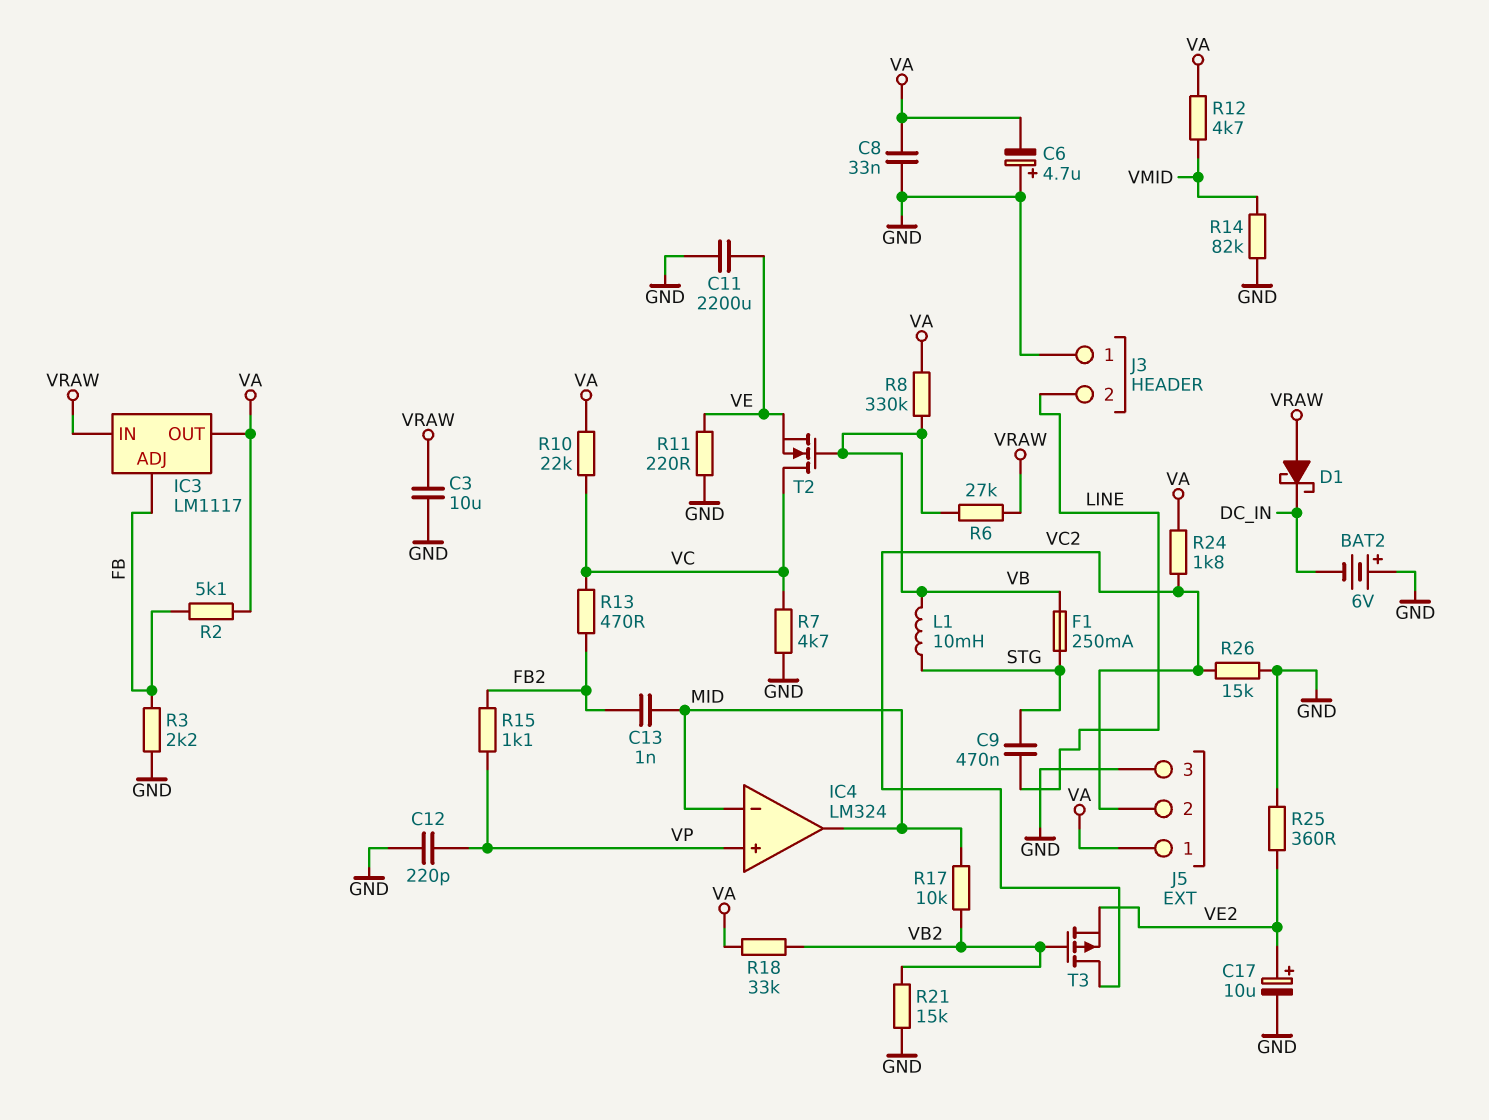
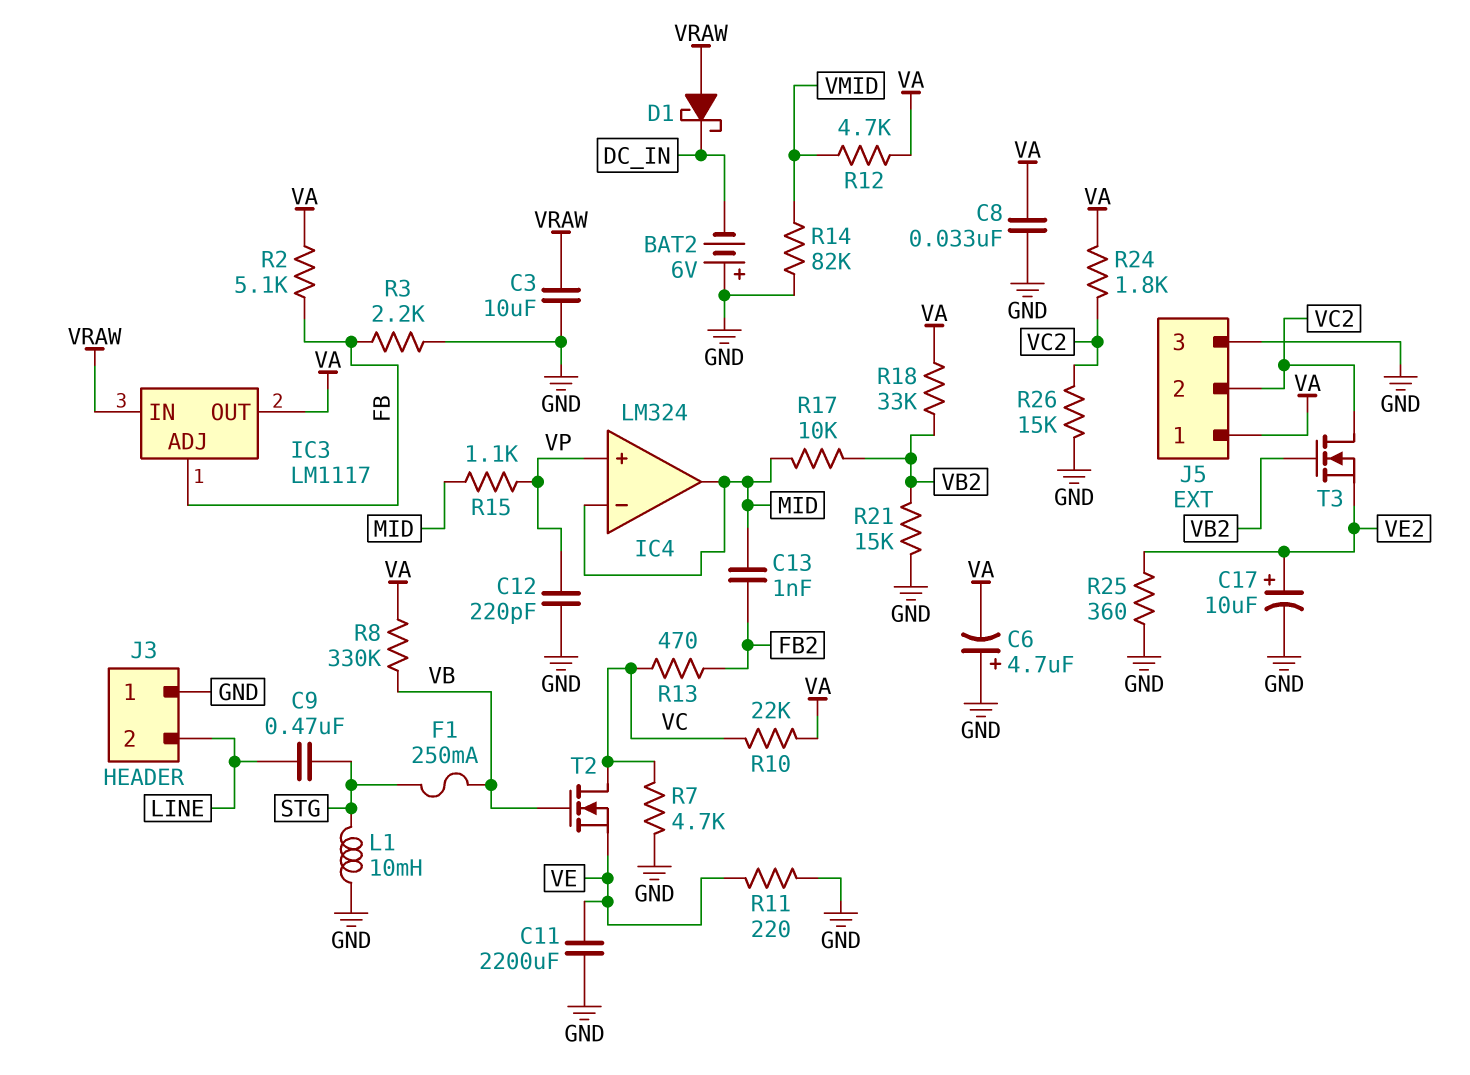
L1: 10mH (STG, VB) -> 10mH (GND, STG)
R6: 27k (VB, VRAW) -> none
R15: 1.1k (FB2, VP) -> 1.1k (MID, VP)
T3: PMOS (G VB2, D VC2, S VE2) -> NMOS (G VB2, D VC2, S VE2)

